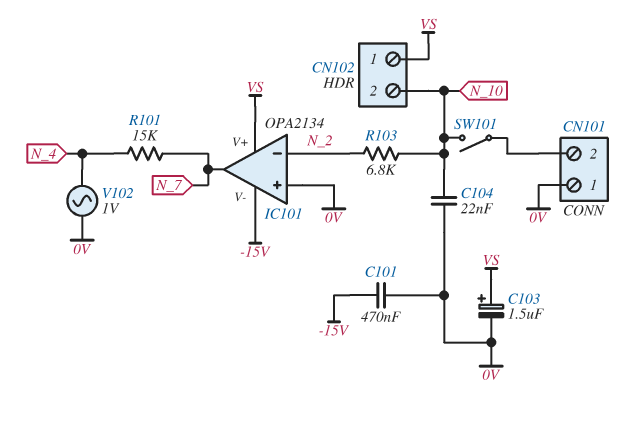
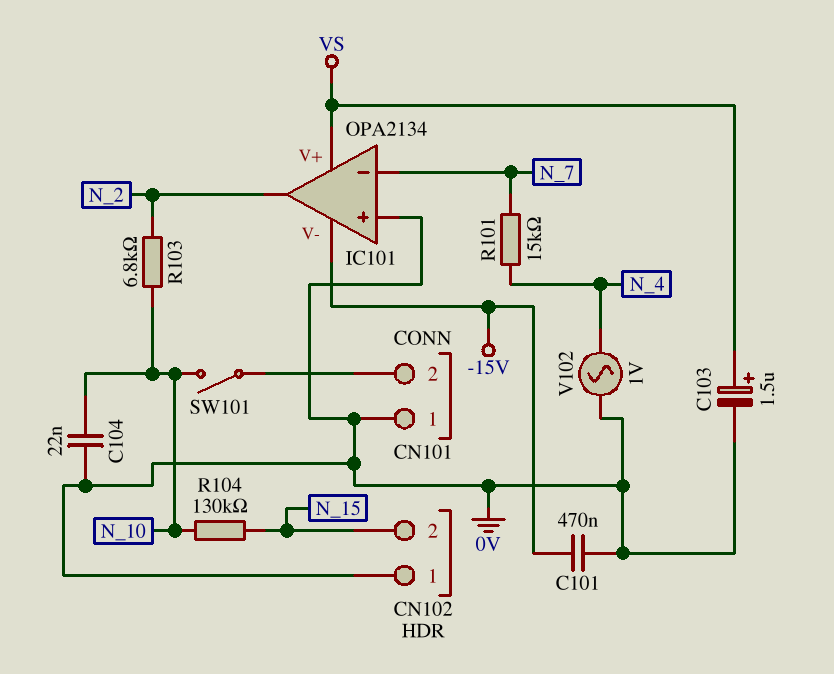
CN102 pin 1: VS -> 0V
CN102 pin 2: N_10 -> N_15
IC101 pin in-: N_2 -> N_7
IC101 pin out: N_7 -> N_2
R104: none -> 130k (N_10, N_15)

